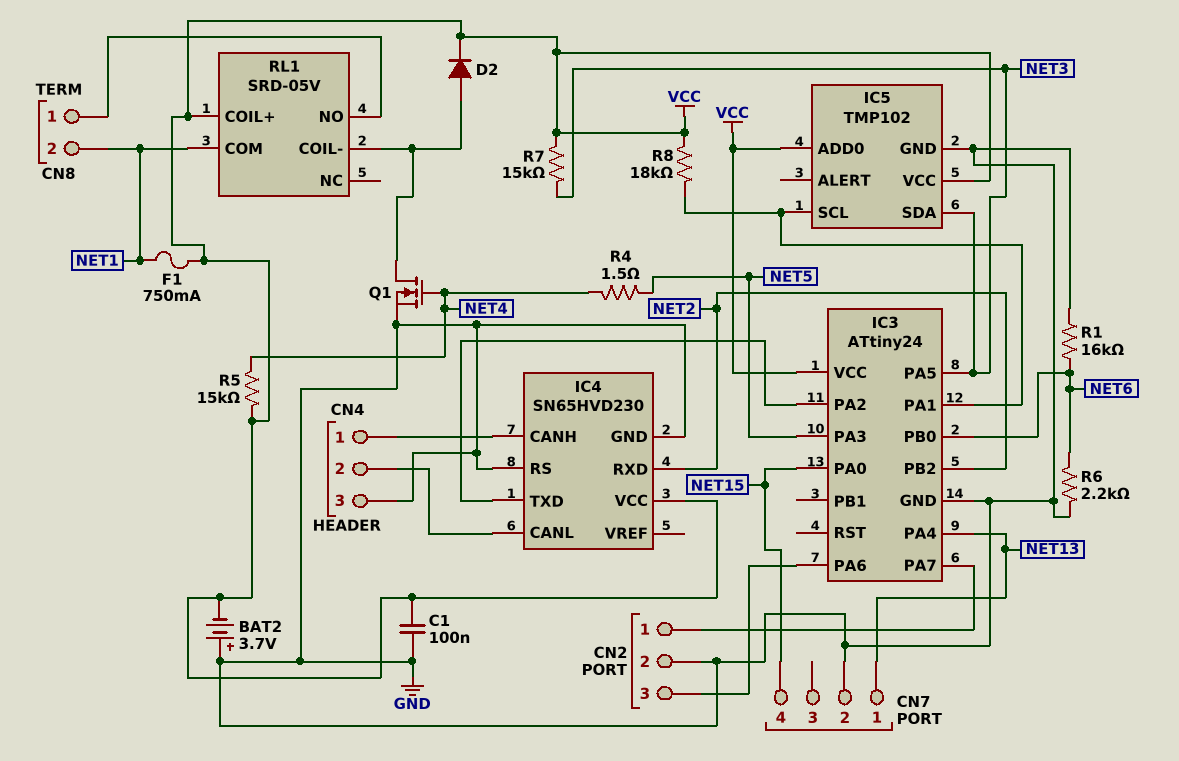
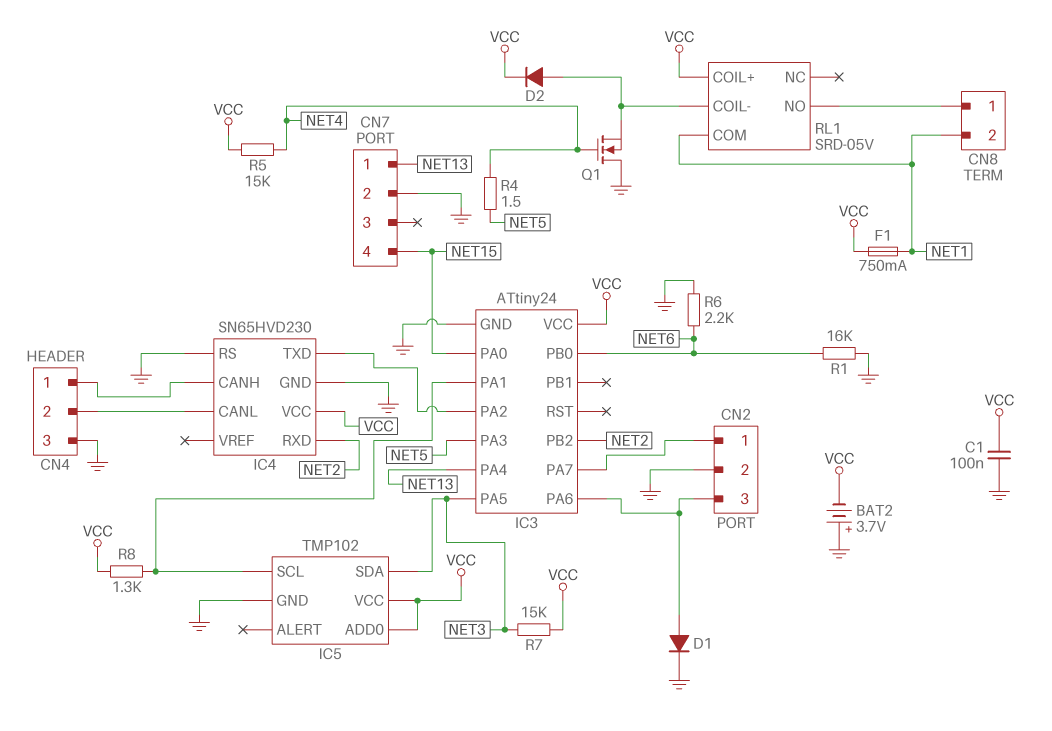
D1: none -> diode (A CN2/3, K GND)
Q1: NMOS (G NET4, D RL1/COIL-, S GND) -> NMOS (G NET4, D GND, S RL1/COIL-)
R8: 18k (IC3/PA1, VCC) -> 1.3k (IC3/PA1, VCC)

